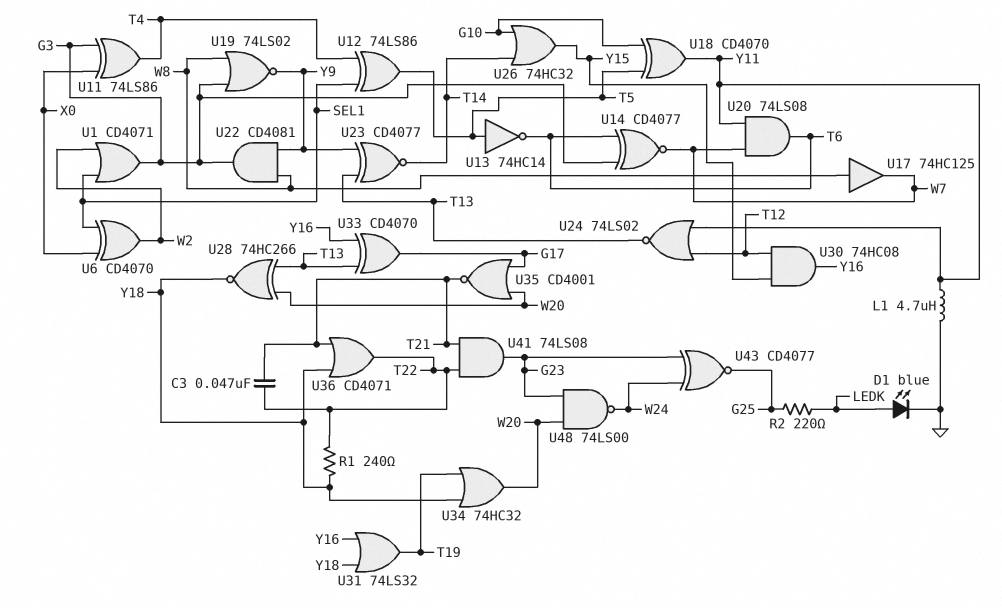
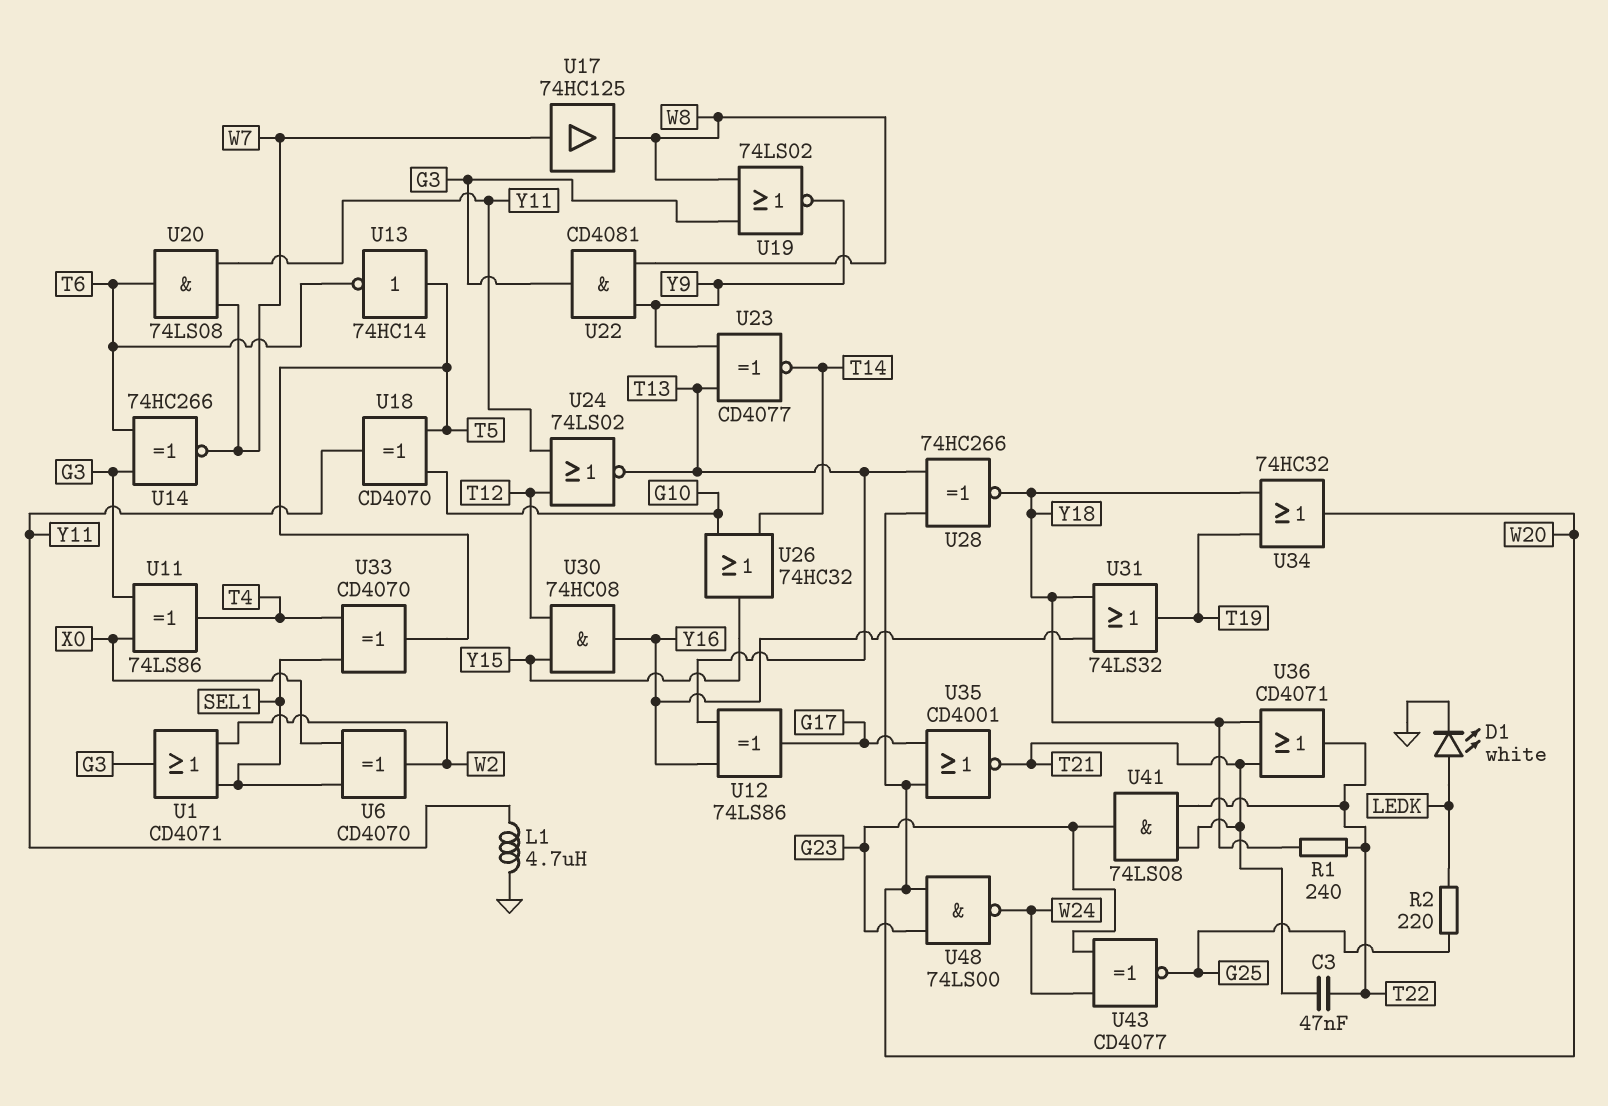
D1: LED blue (A LEDK, K GND) -> LED white (A LEDK, K GND)
U12: XOR 74LS86 (in SEL1, in T4, out T5) -> XOR 74LS86 (in T13, in Y16, out G17)
U14: XNOR CD4077 (in G3, in T6, out W7) -> XNOR 74HC266 (in G3, in T6, out W7)
U17: buffer 74HC125 (in W8, out W7) -> buffer 74HC125 (in W7, out W8)
U33: XOR CD4070 (in T13, in Y16, out G17) -> XOR CD4070 (in SEL1, in T4, out T5)

